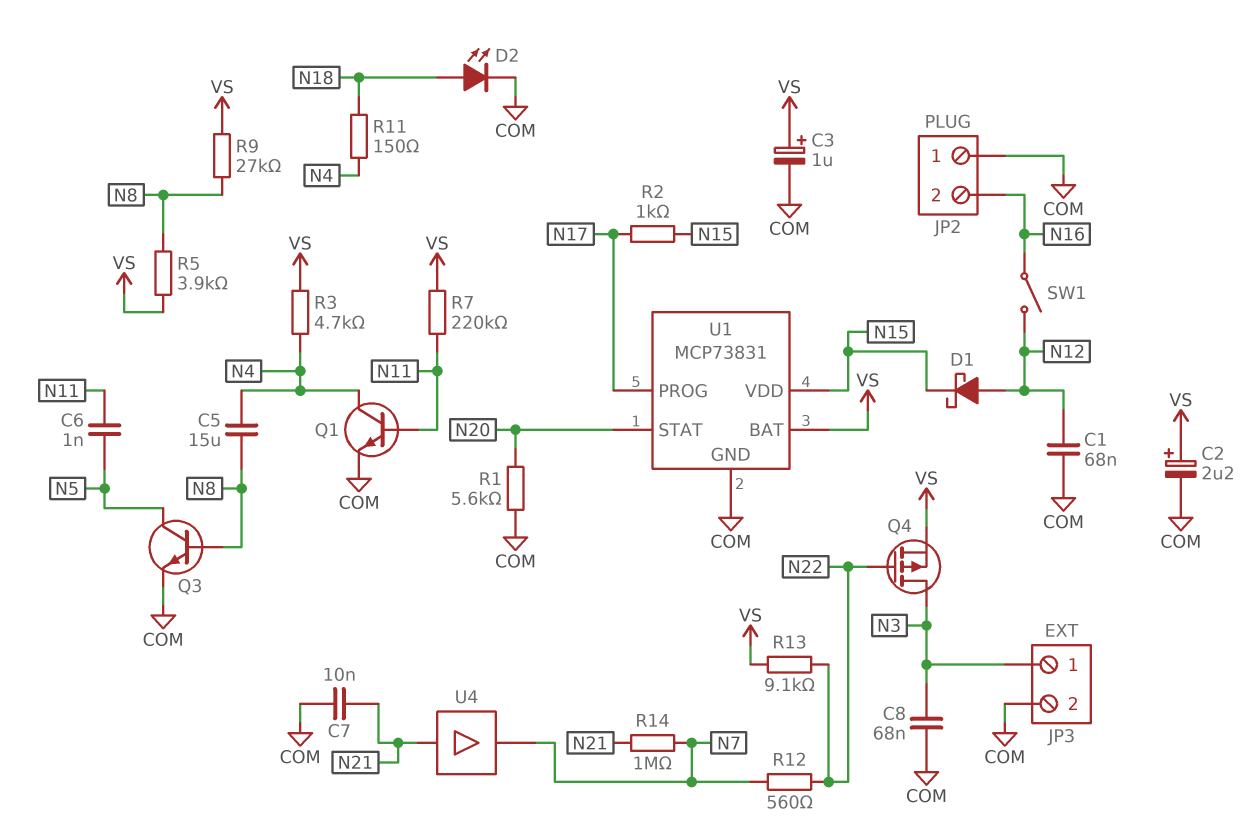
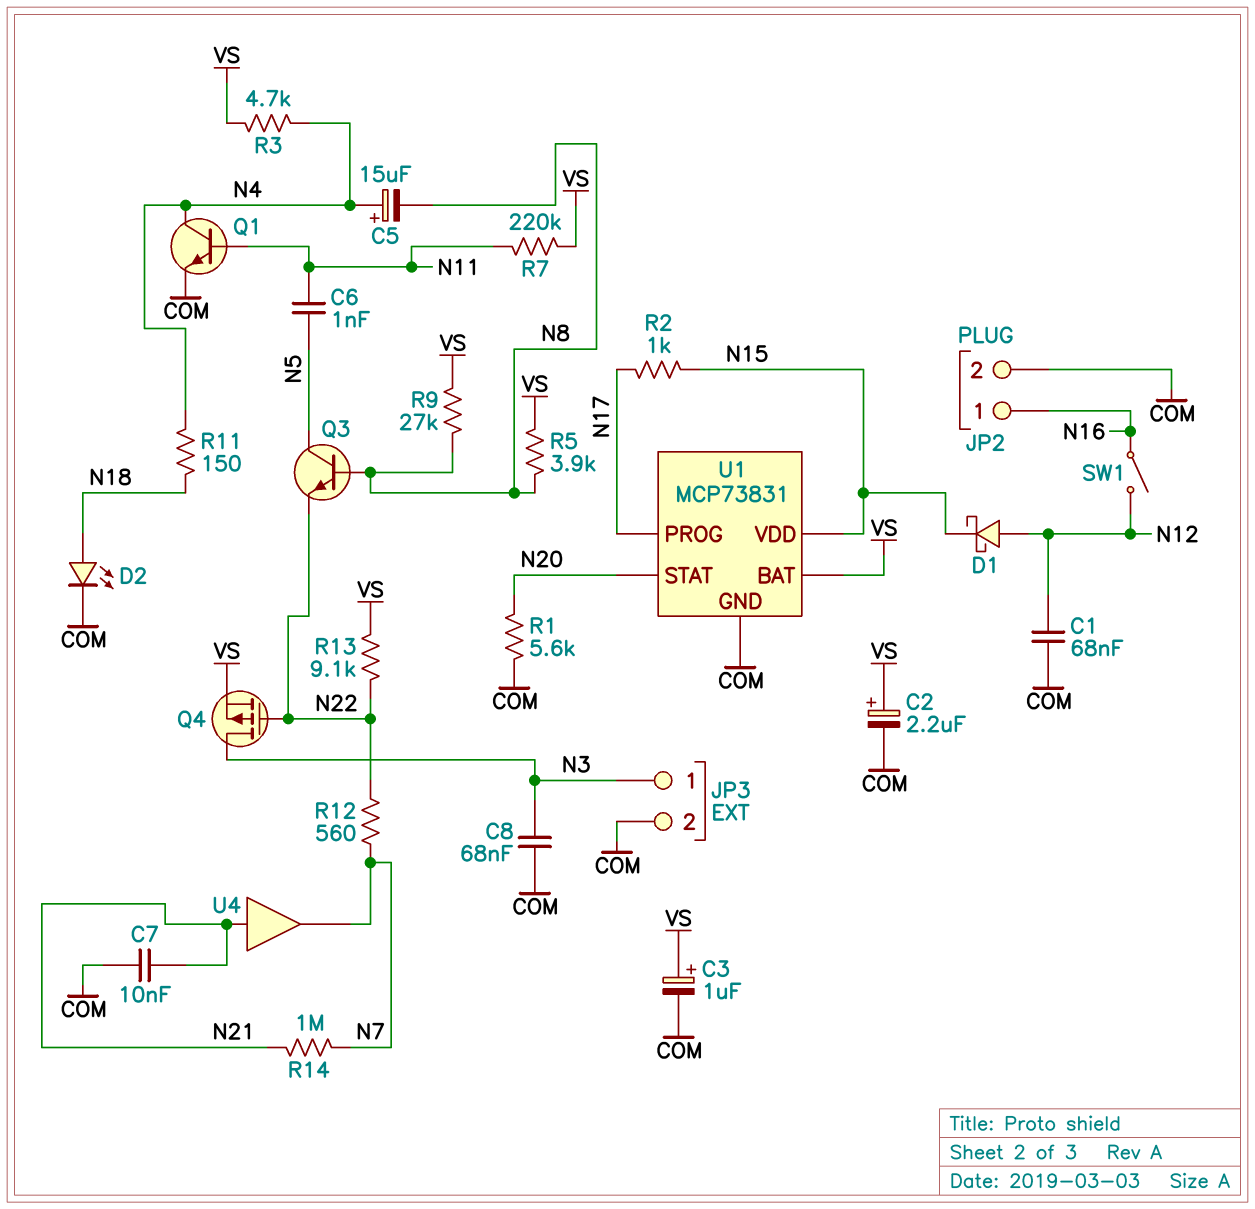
C5: 15uF (N4, N8) -> 15uF (plus N4, minus N8)
JP2 pin 1: COM -> N16
JP2 pin 2: N16 -> COM
Q3: NPN (B N8, C N5, E COM) -> NPN (B N8, C N5, E N22)

